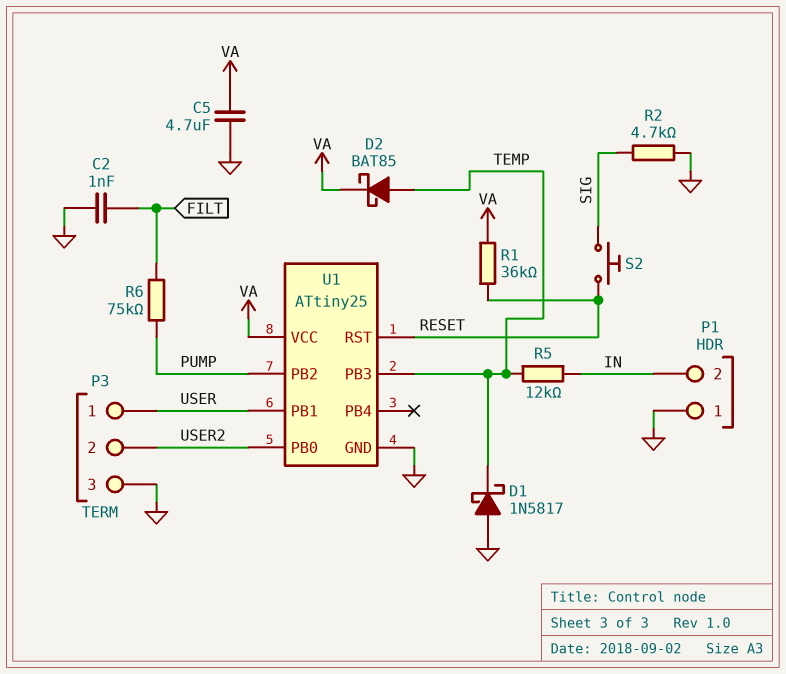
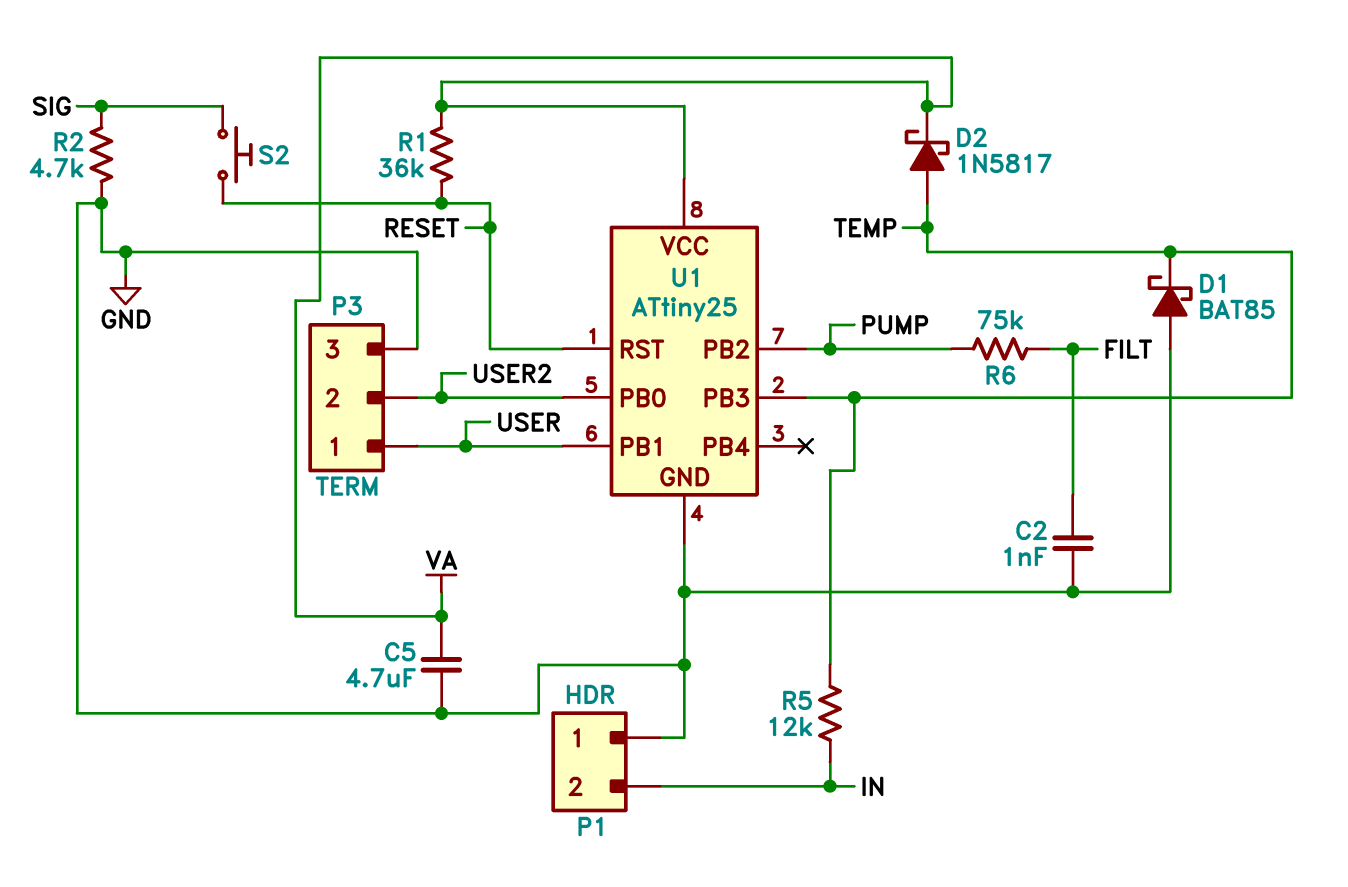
D1: schottky 1N5817 (A GND, K TEMP) -> schottky BAT85 (A GND, K TEMP)
D2: schottky BAT85 (A TEMP, K VA) -> schottky 1N5817 (A TEMP, K VA)

